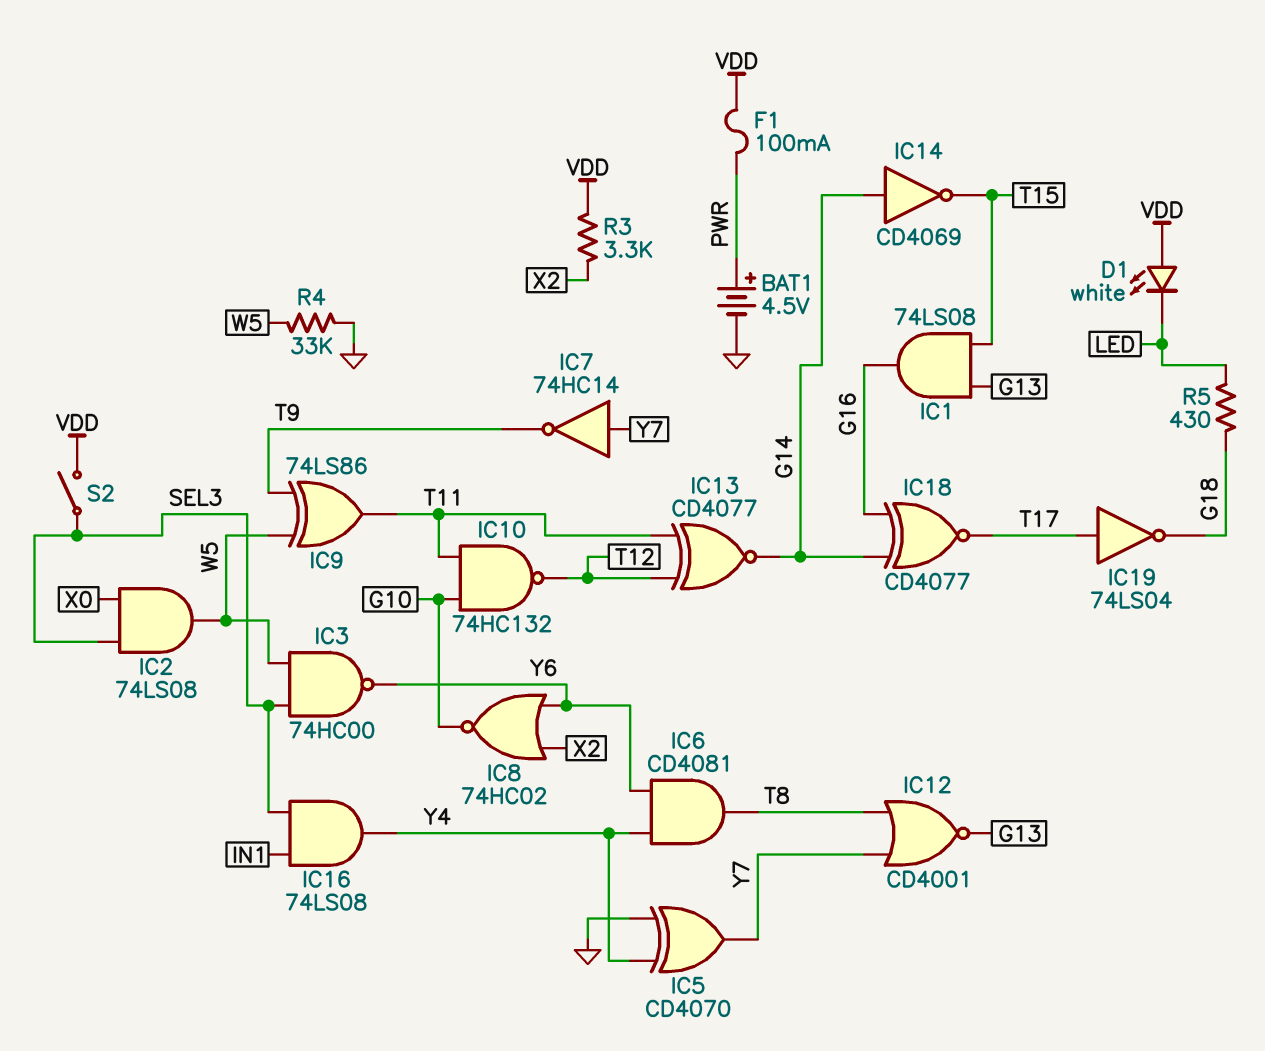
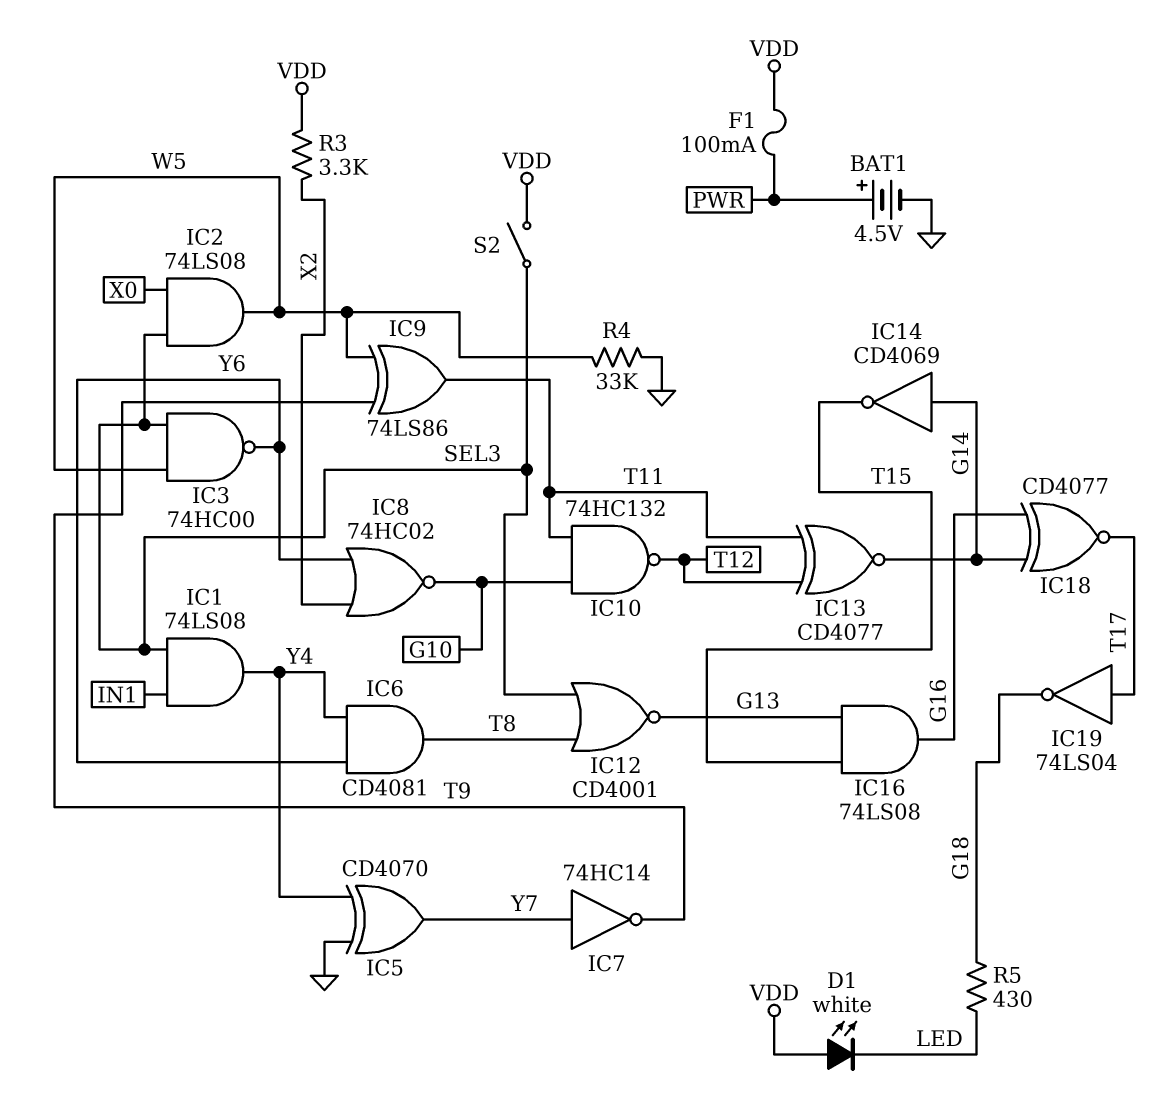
IC1: AND 74LS08 (in G13, in T15, out G16) -> AND 74LS08 (in IN1, in SEL3, out Y4)
IC12: NOR CD4001 (in T8, in Y7, out G13) -> NOR CD4001 (in SEL3, in T8, out G13)
IC16: AND 74LS08 (in IN1, in SEL3, out Y4) -> AND 74LS08 (in G13, in T15, out G16)

